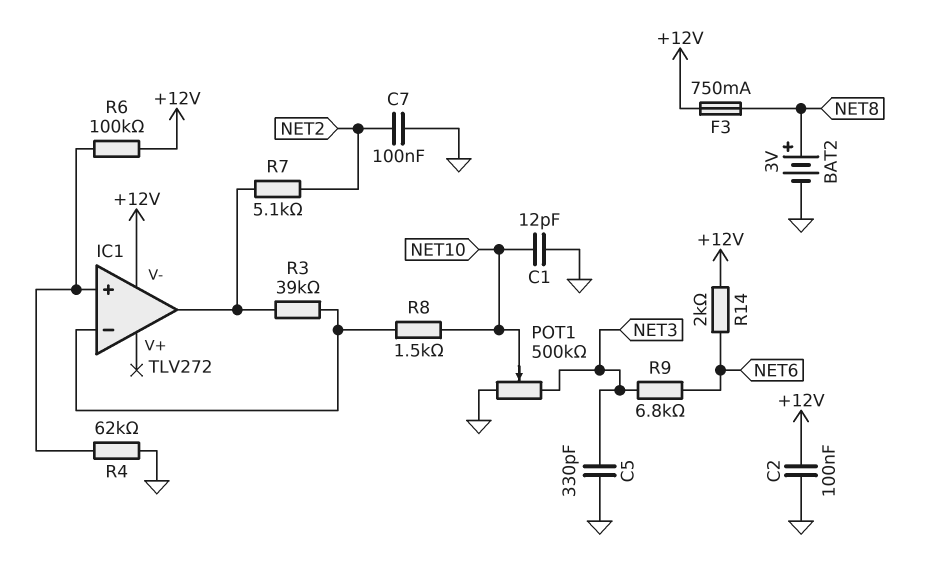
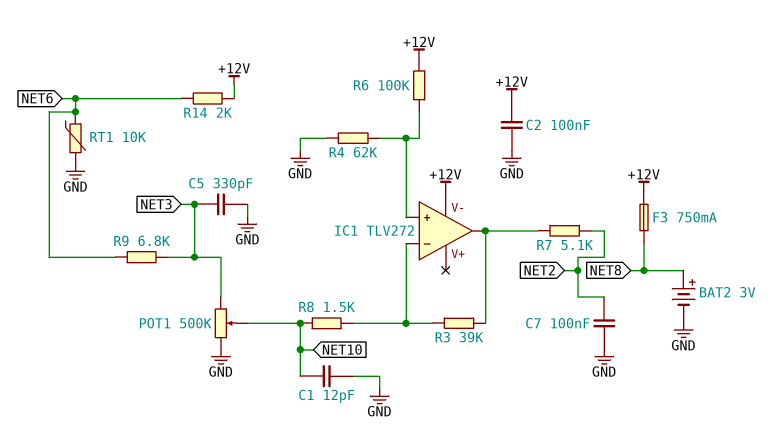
RT1: none -> 10k (GND, NET6)

